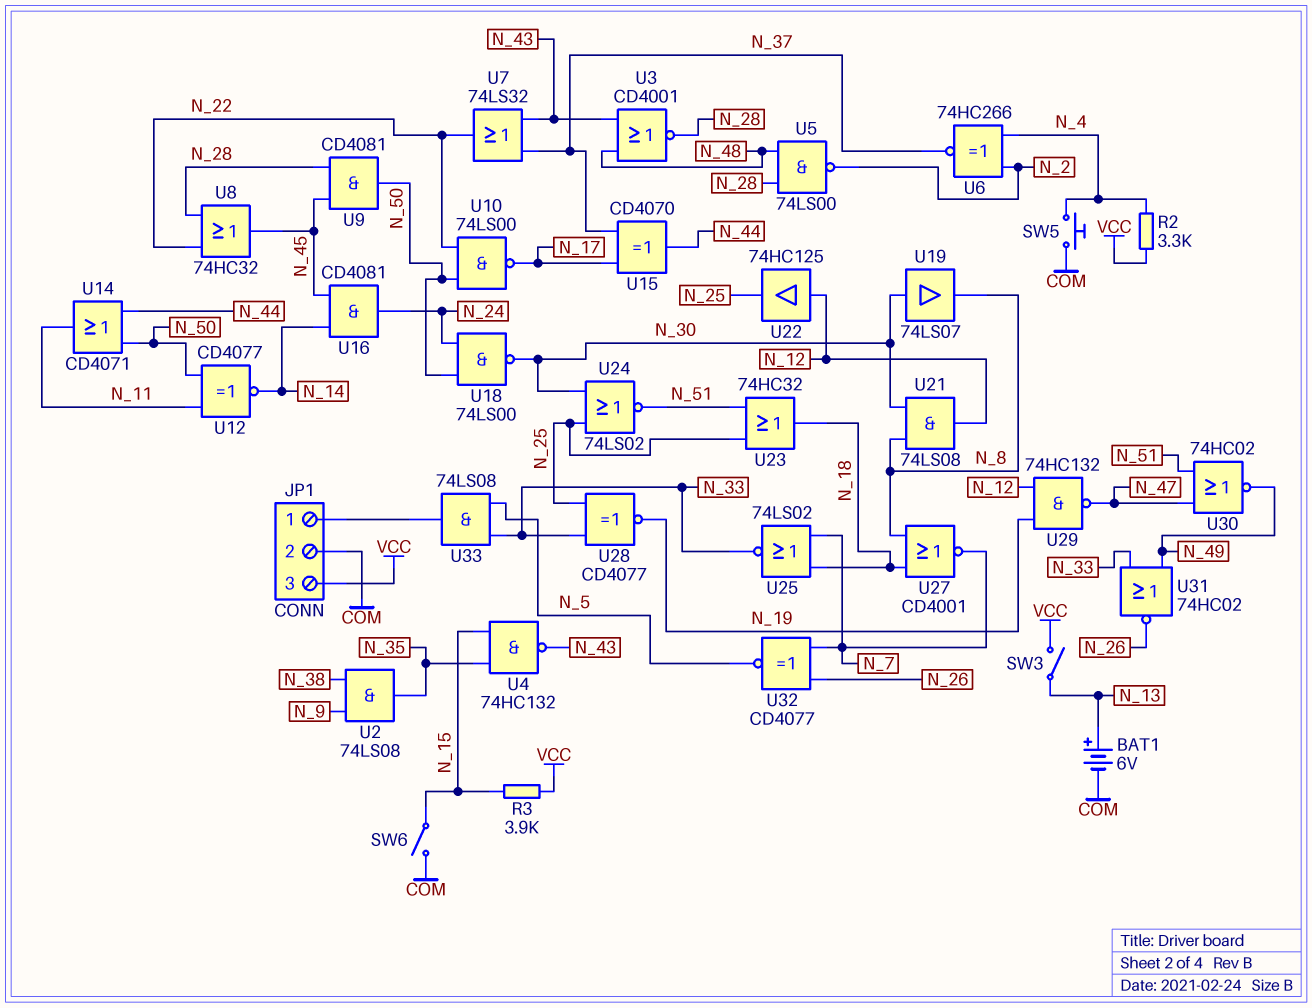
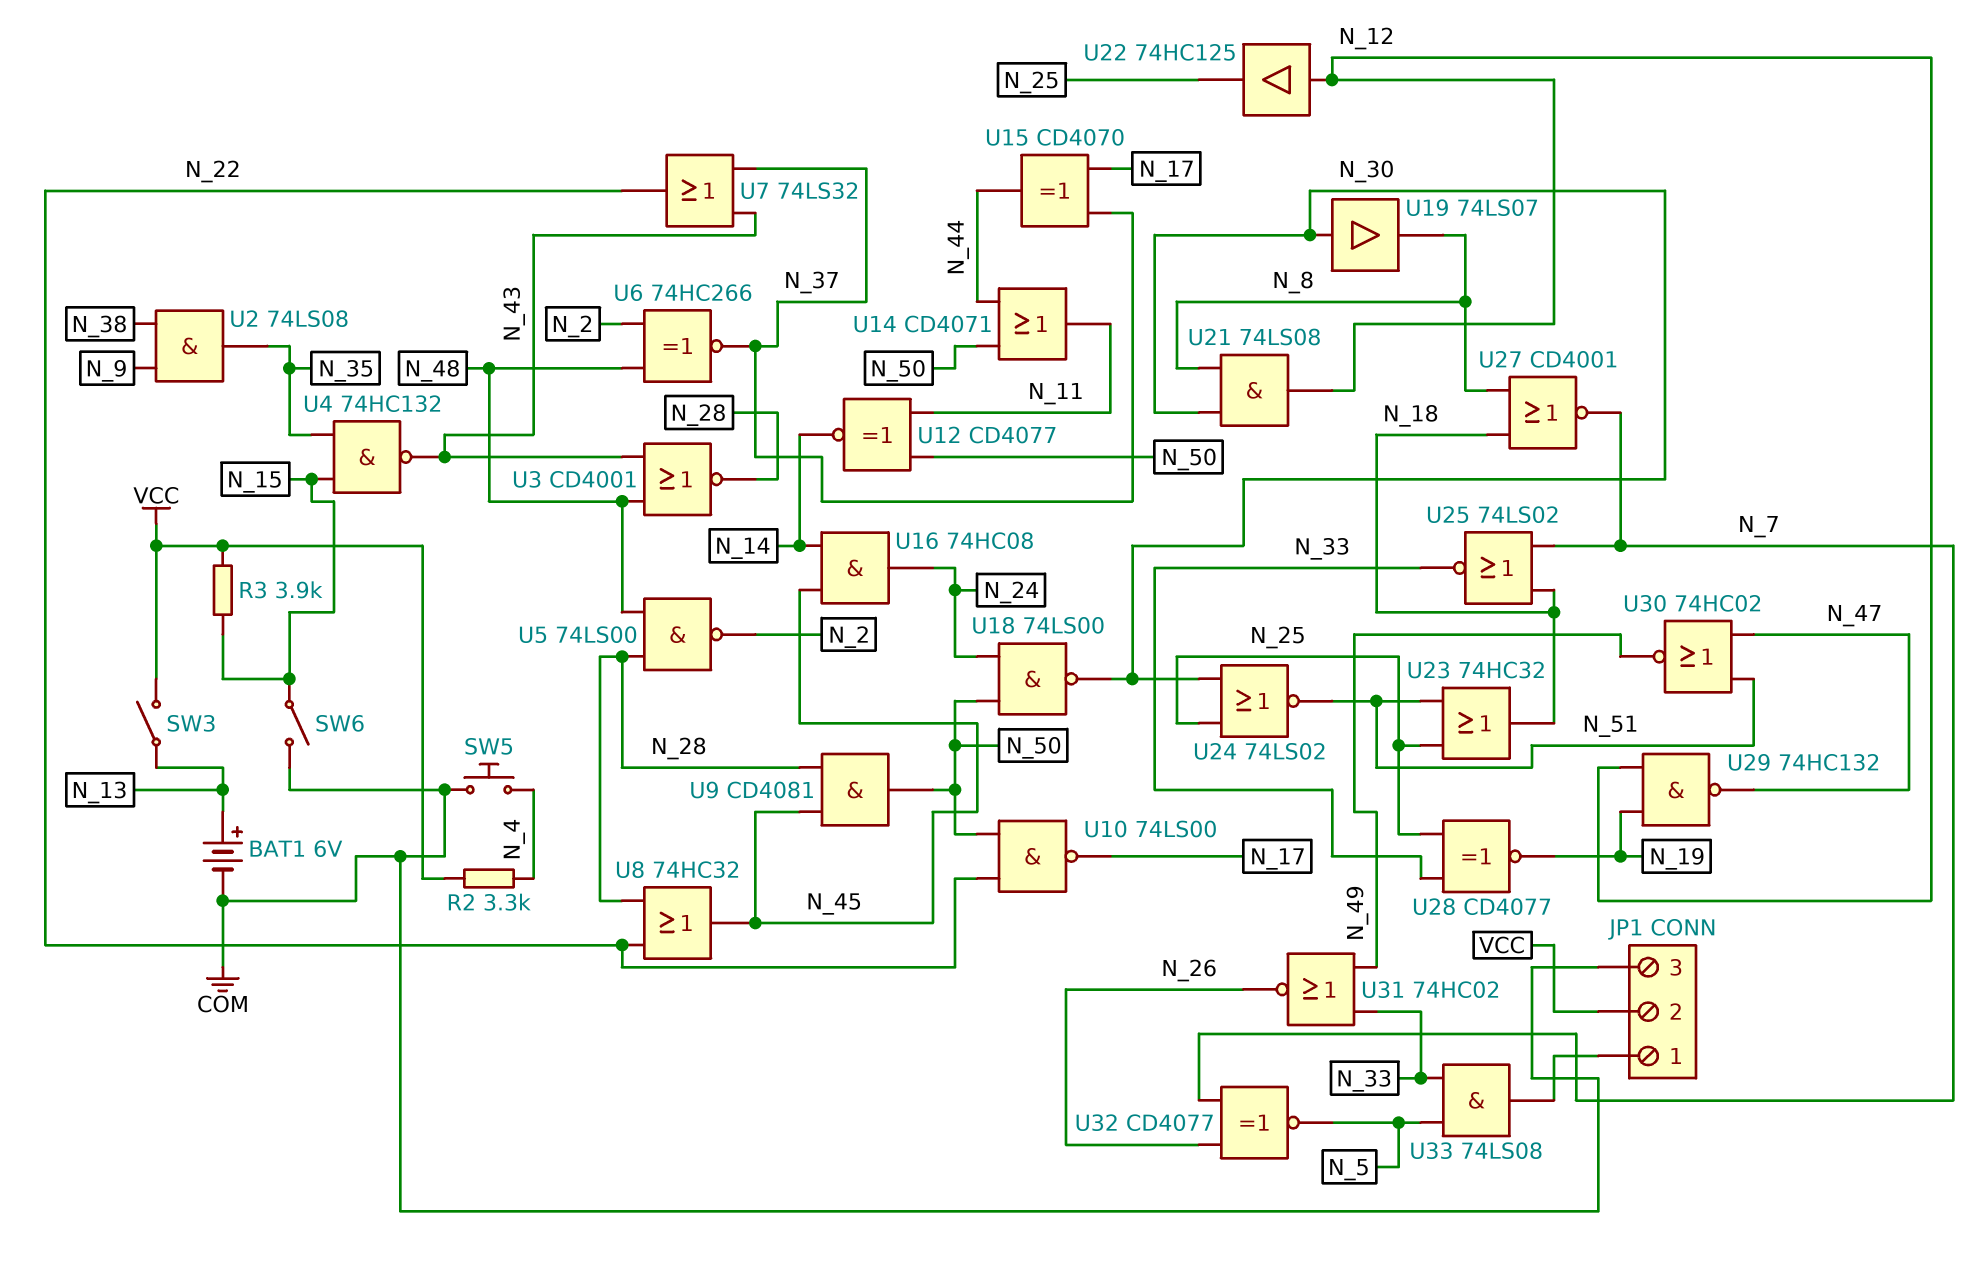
JP1 pin 2: COM -> VCC
JP1 pin 3: VCC -> COM
U6: XNOR 74HC266 (in N_2, in N_4, out N_37) -> XNOR 74HC266 (in N_2, in N_48, out N_37)
U16: AND CD4081 (in N_14, in N_45, out N_24) -> AND 74HC08 (in N_14, in N_45, out N_24)

